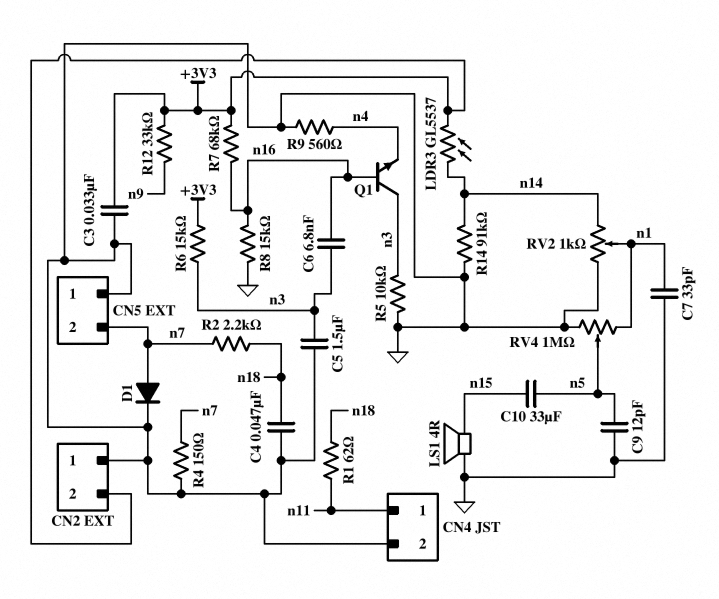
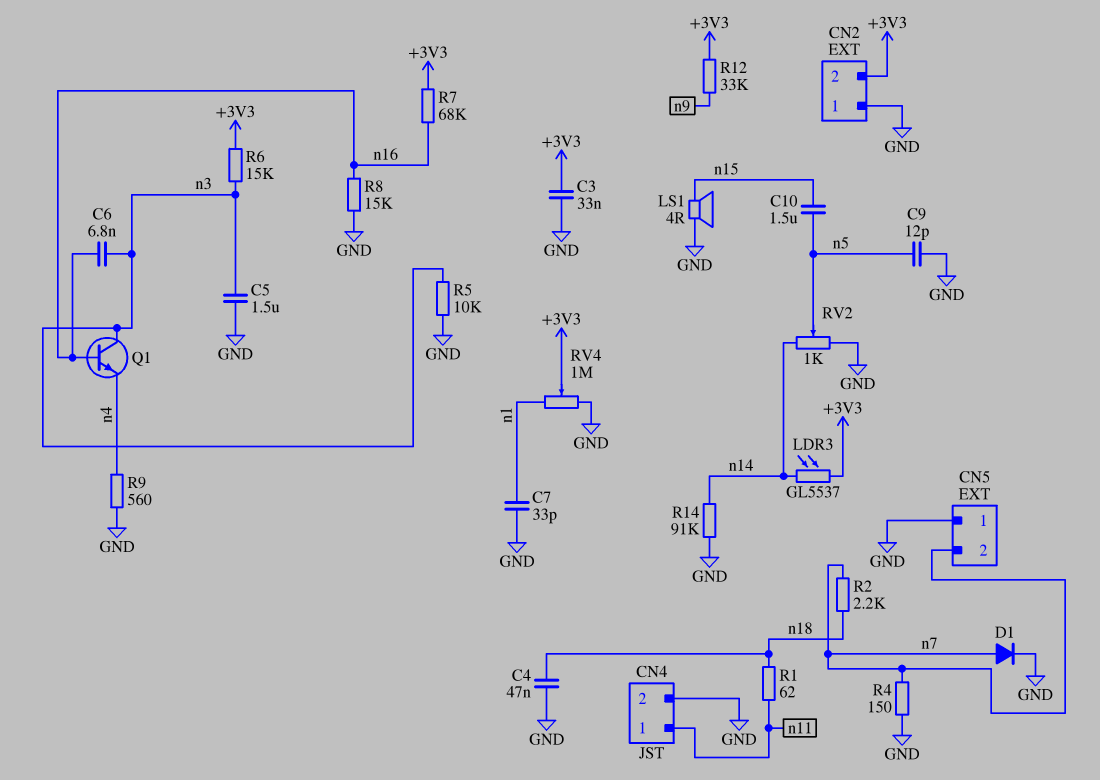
C10: 33uF (n5, n15) -> 1.5uF (n5, n15)
RV2: 1k (GND, n14, wiper n1) -> 1k (GND, n14, wiper n5)
RV4: 1M (GND, n1, wiper n5) -> 1M (GND, n1, wiper +3V3)

